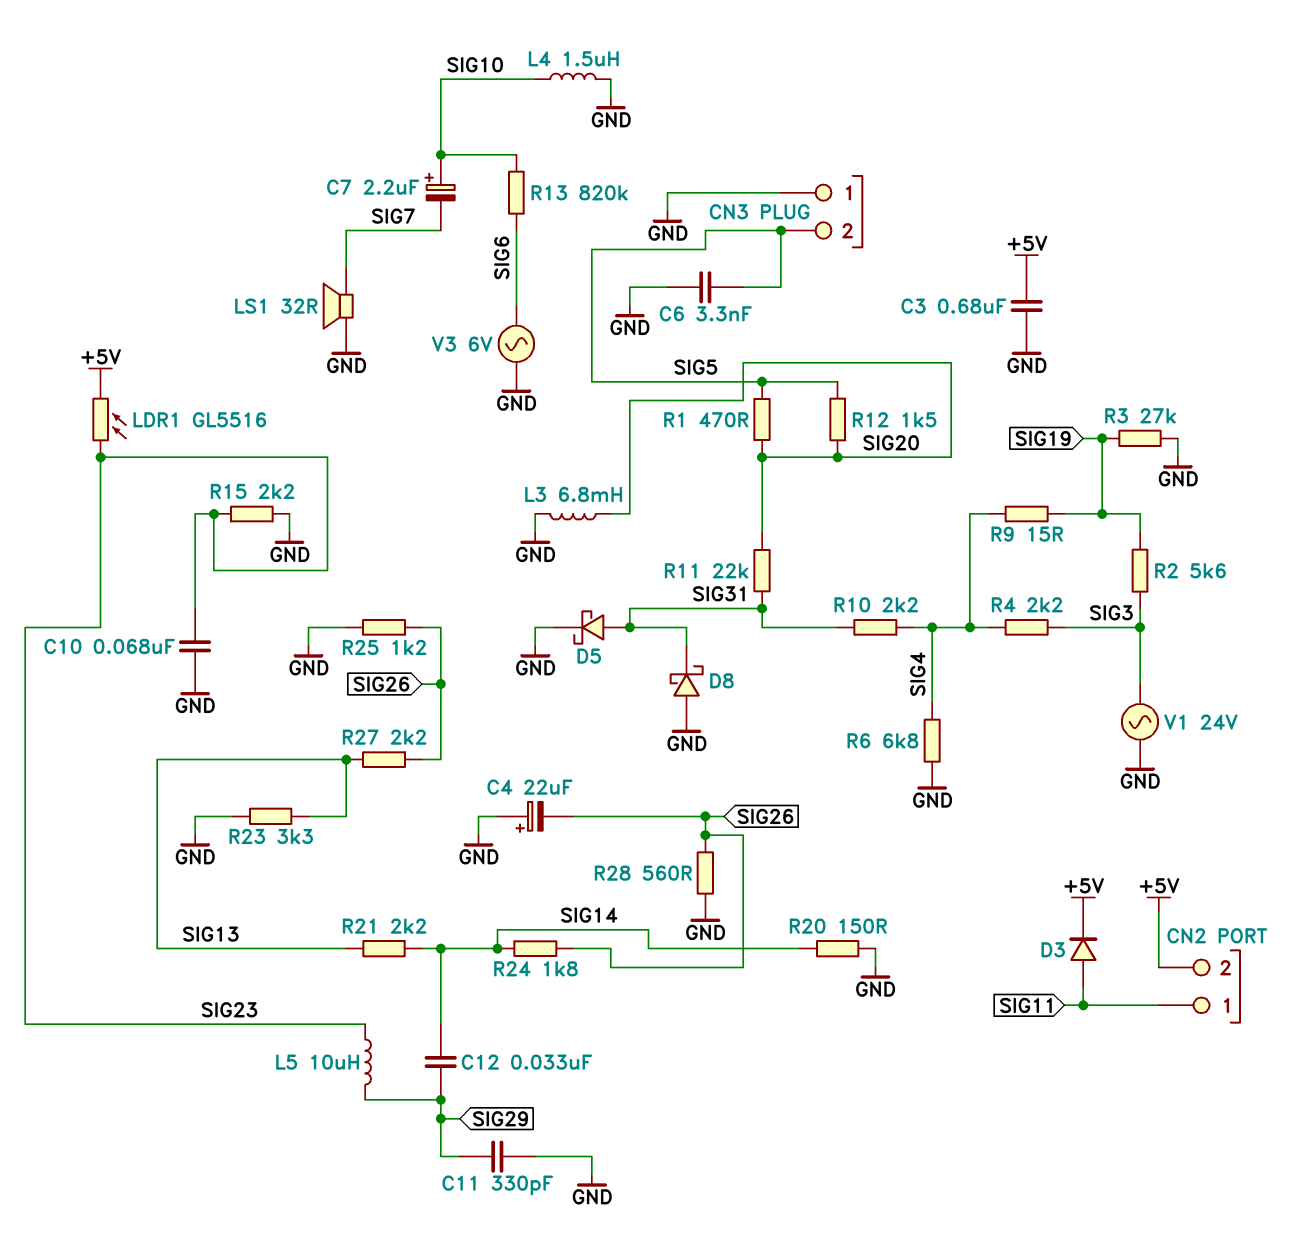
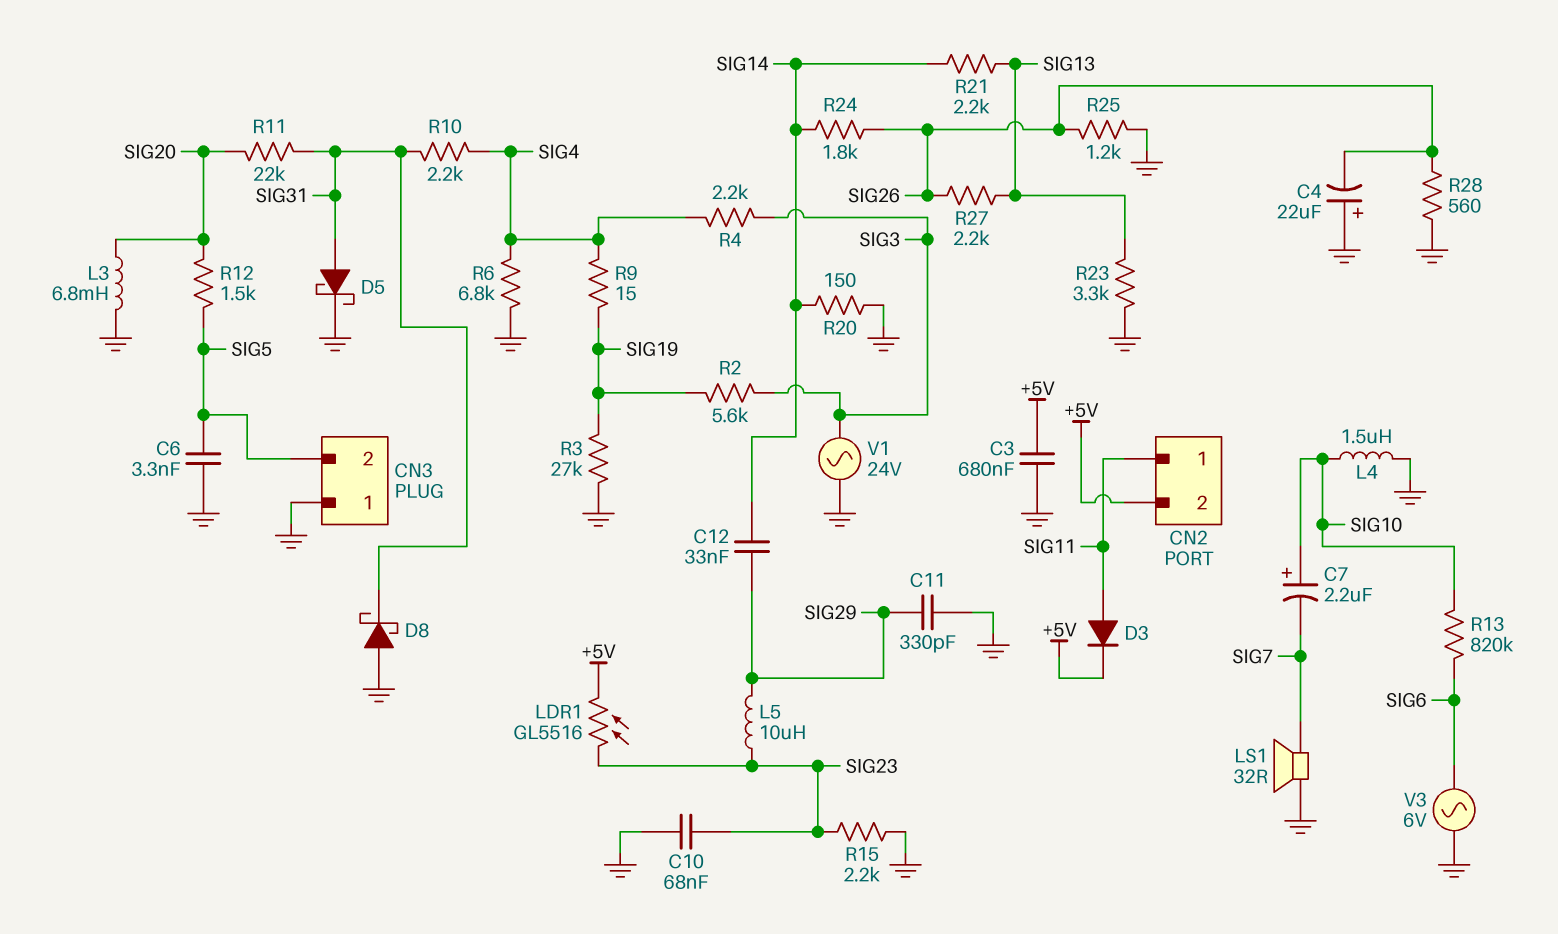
R1: 470 (SIG5, SIG20) -> none

